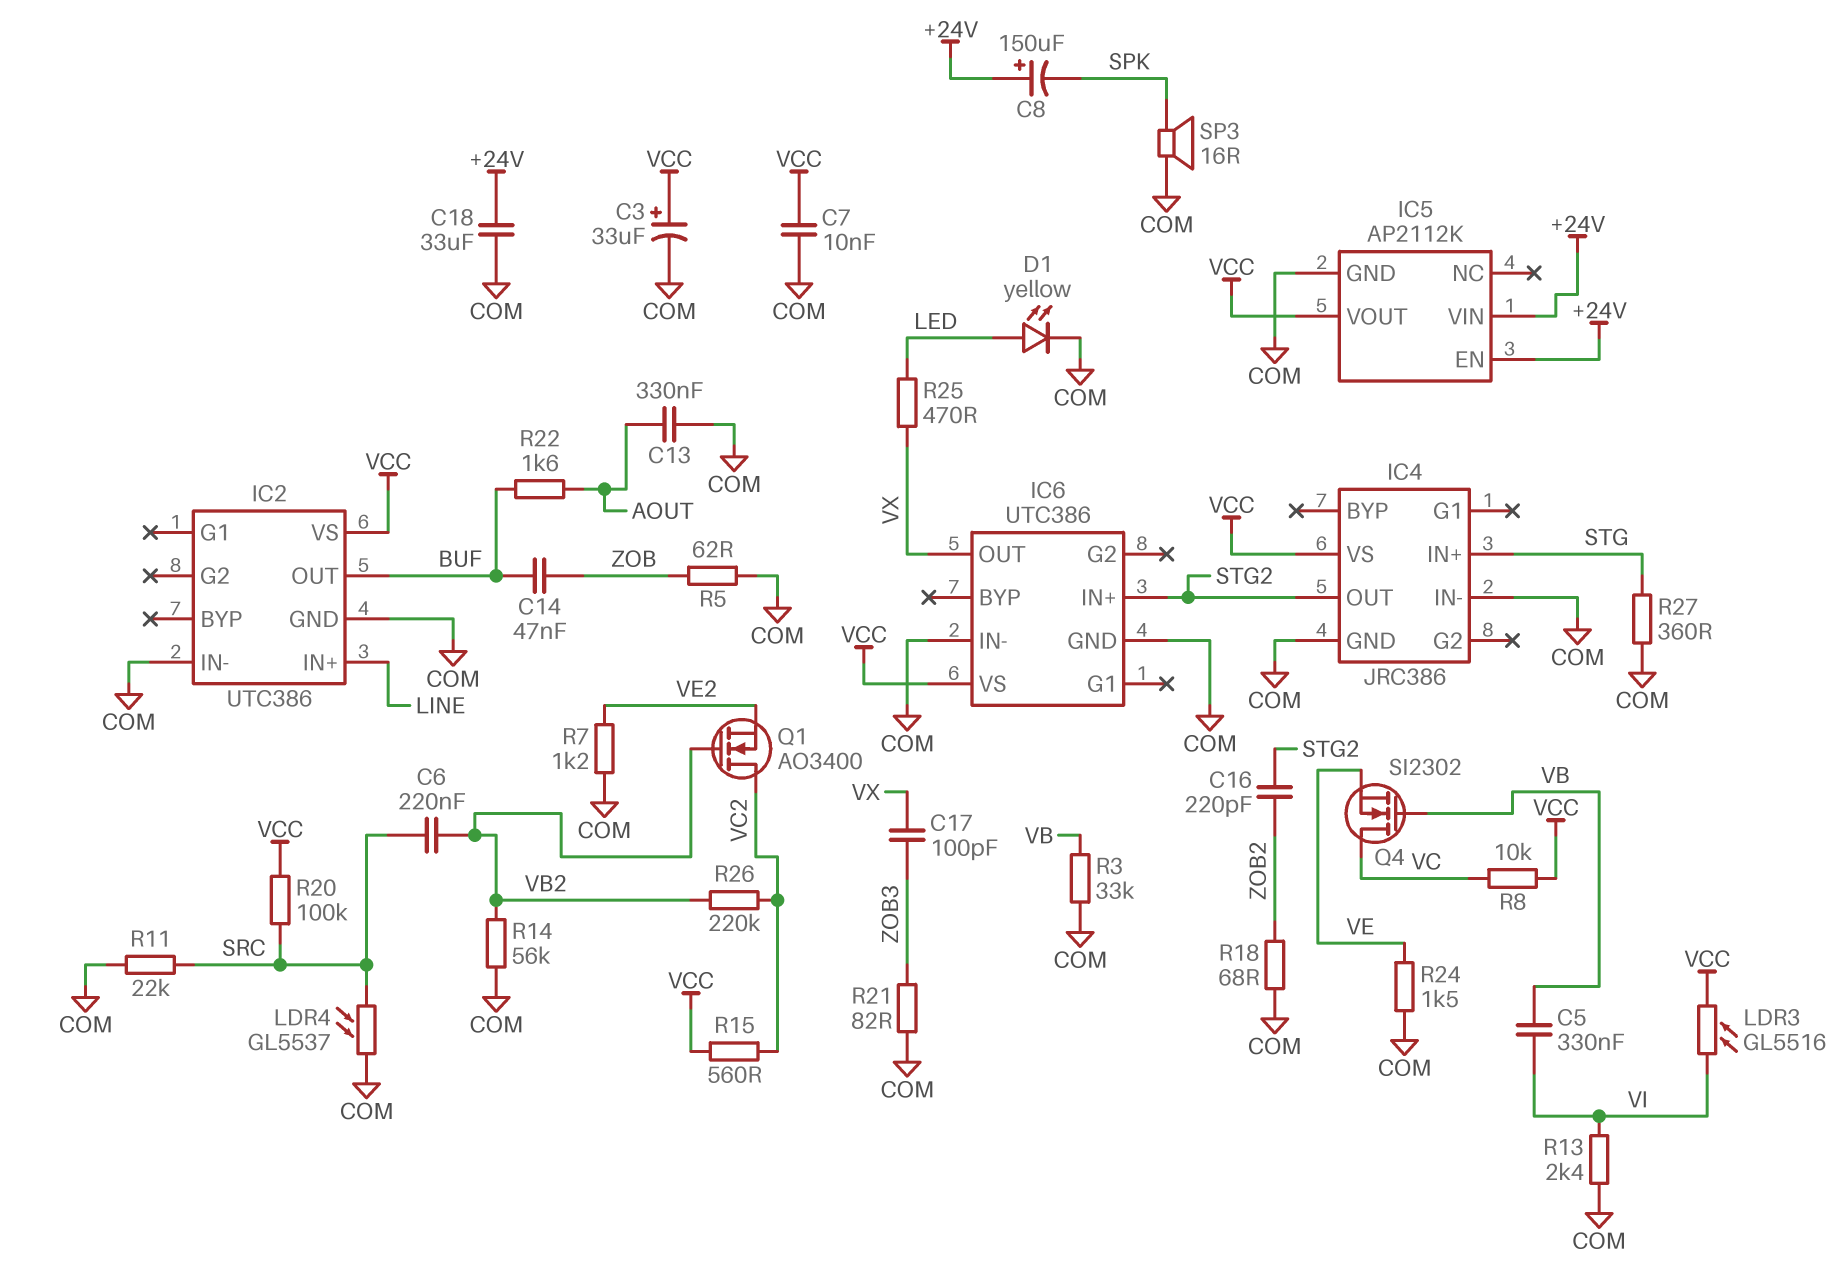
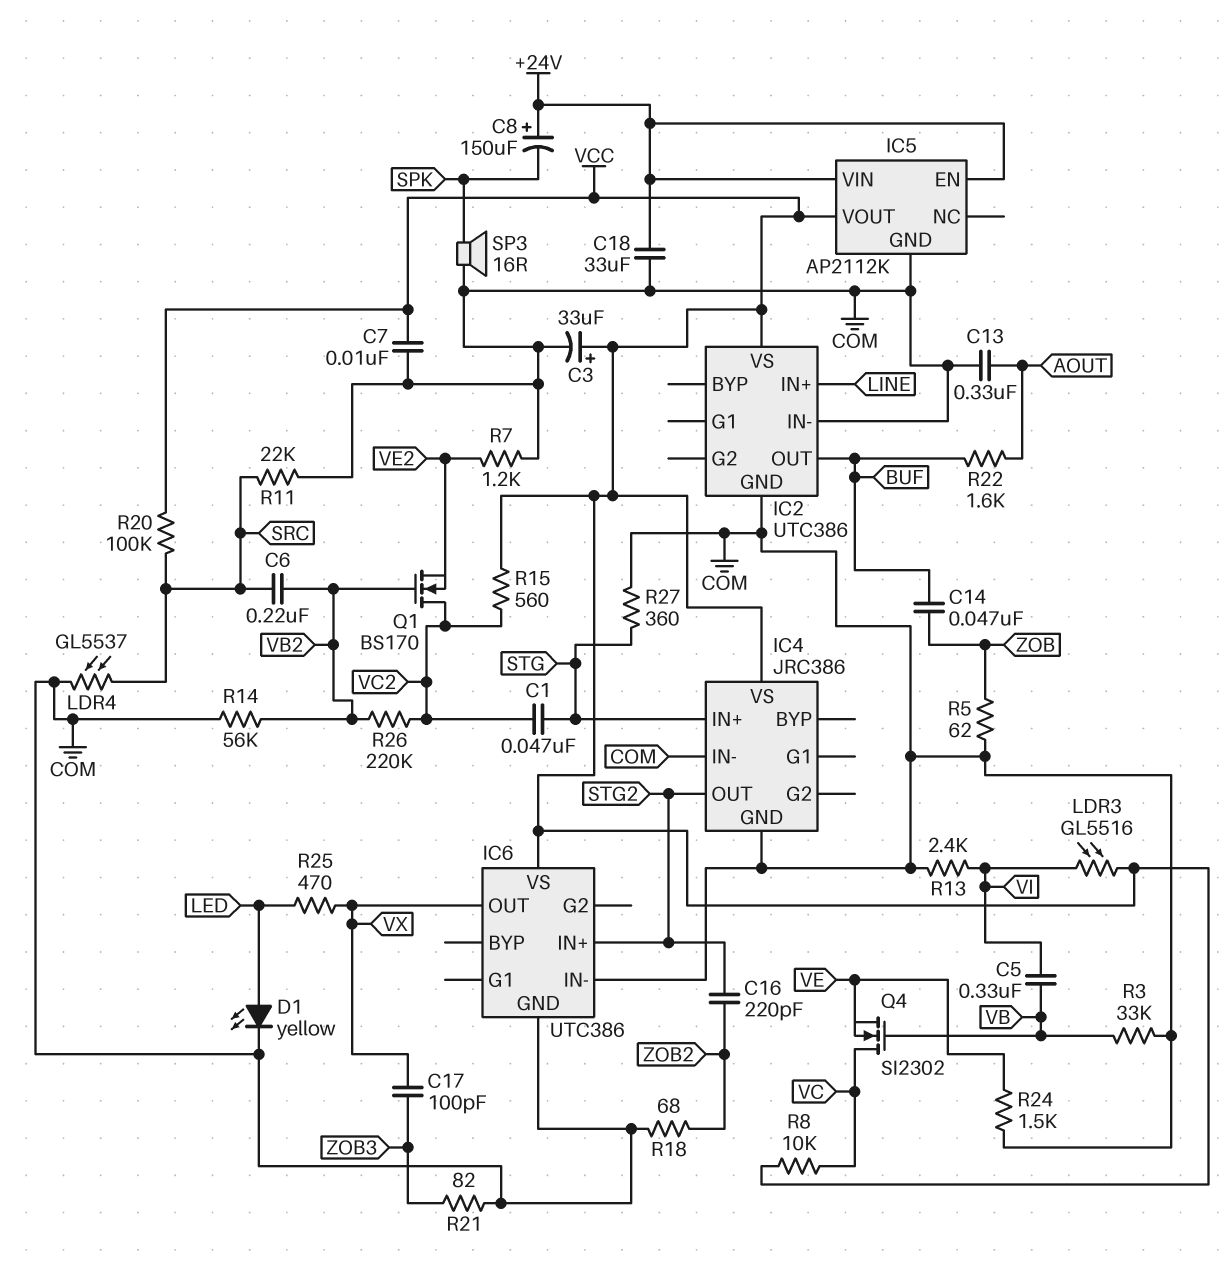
C1: none -> 47nF (STG, VC2)
Q1: NMOS AO3400 (G VB2, D VC2, S VE2) -> NMOS BS170 (G VB2, D VC2, S VE2)

